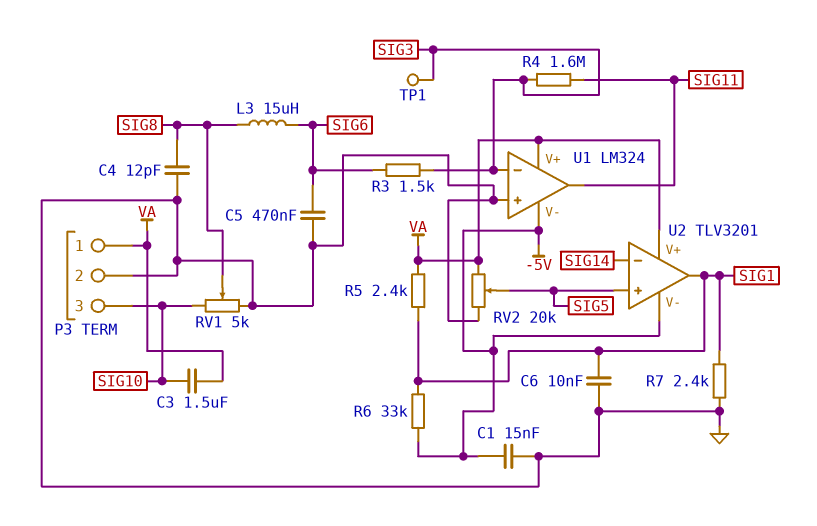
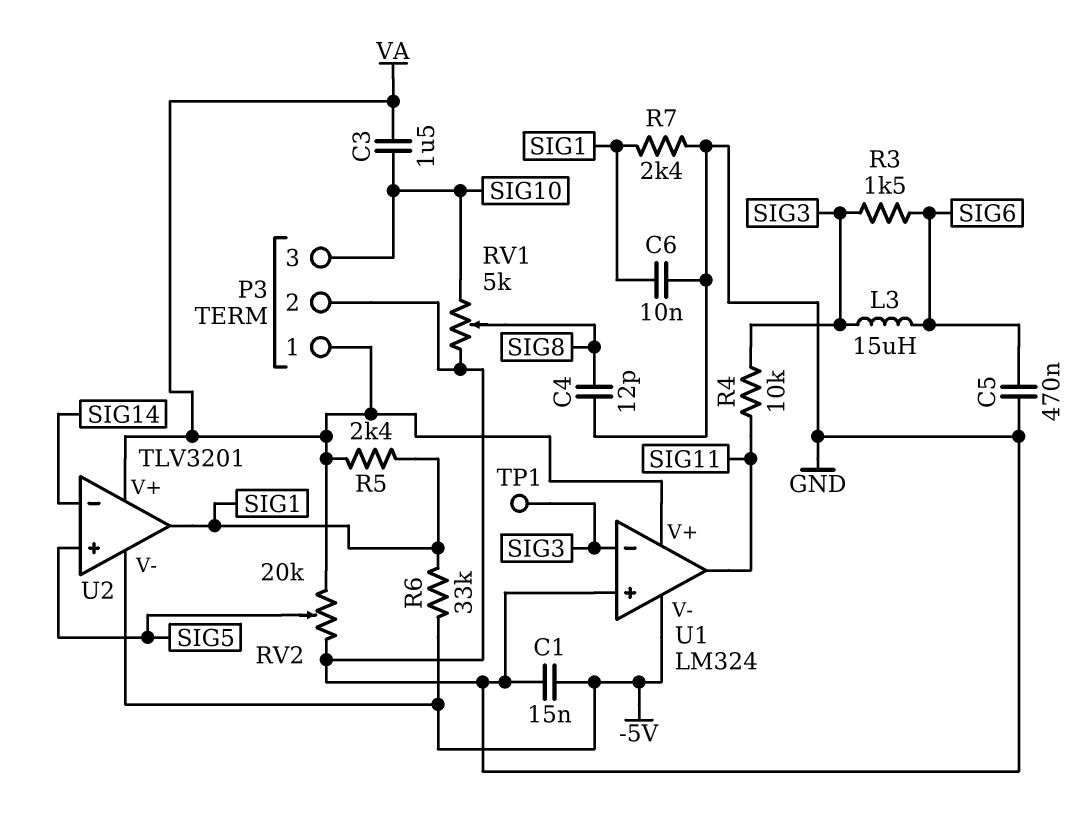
L3: 15uH (SIG6, SIG8) -> 15uH (SIG3, SIG6)
R4: 1.6M (SIG3, SIG11) -> 10k (SIG3, SIG11)

